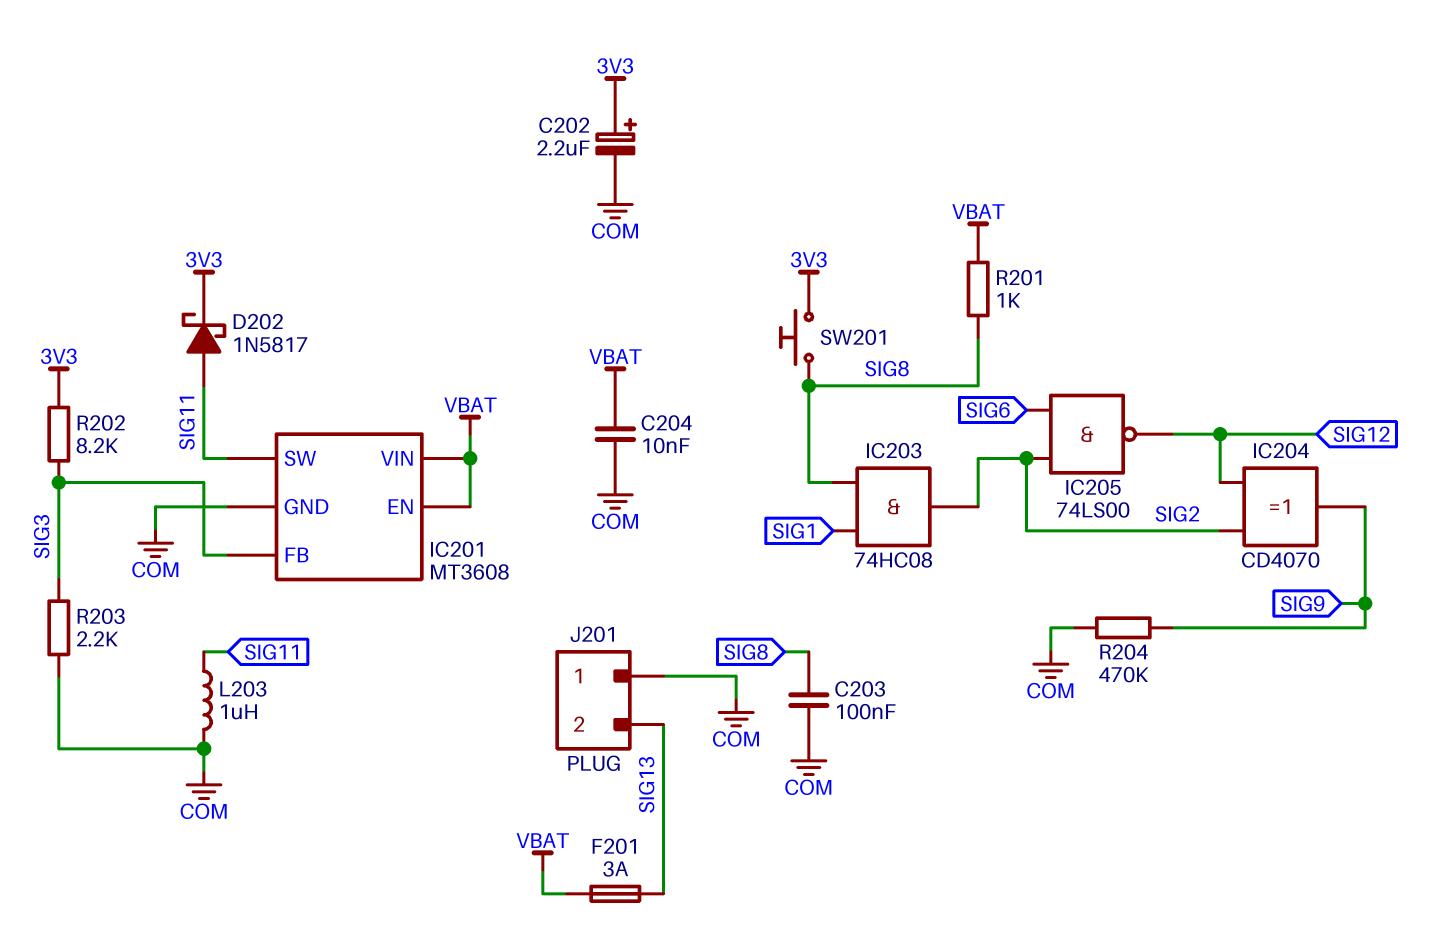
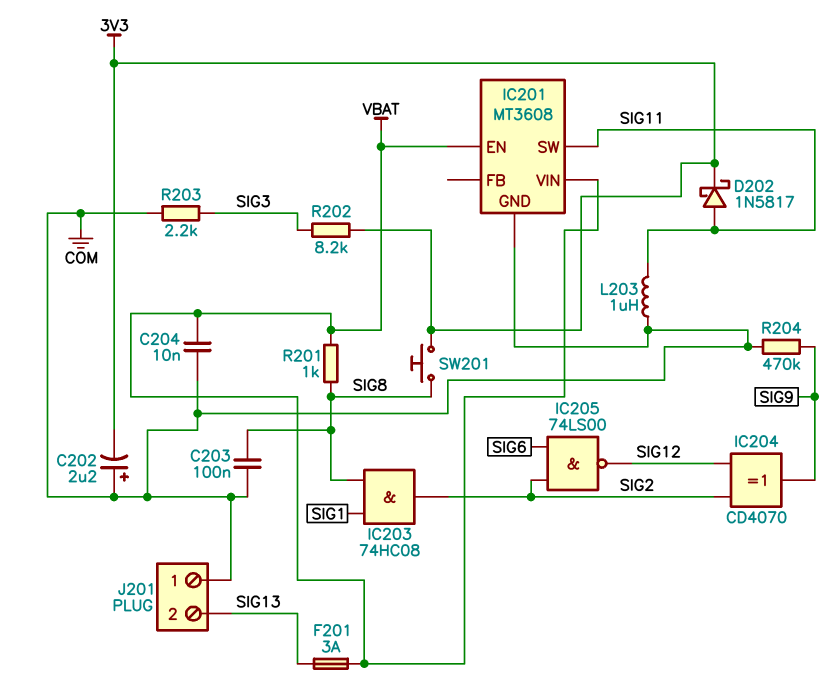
C202: 2.2uF (plus 3V3, minus COM) -> 2.2uF (plus COM, minus 3V3)
IC201 pin FB: SIG3 -> none

